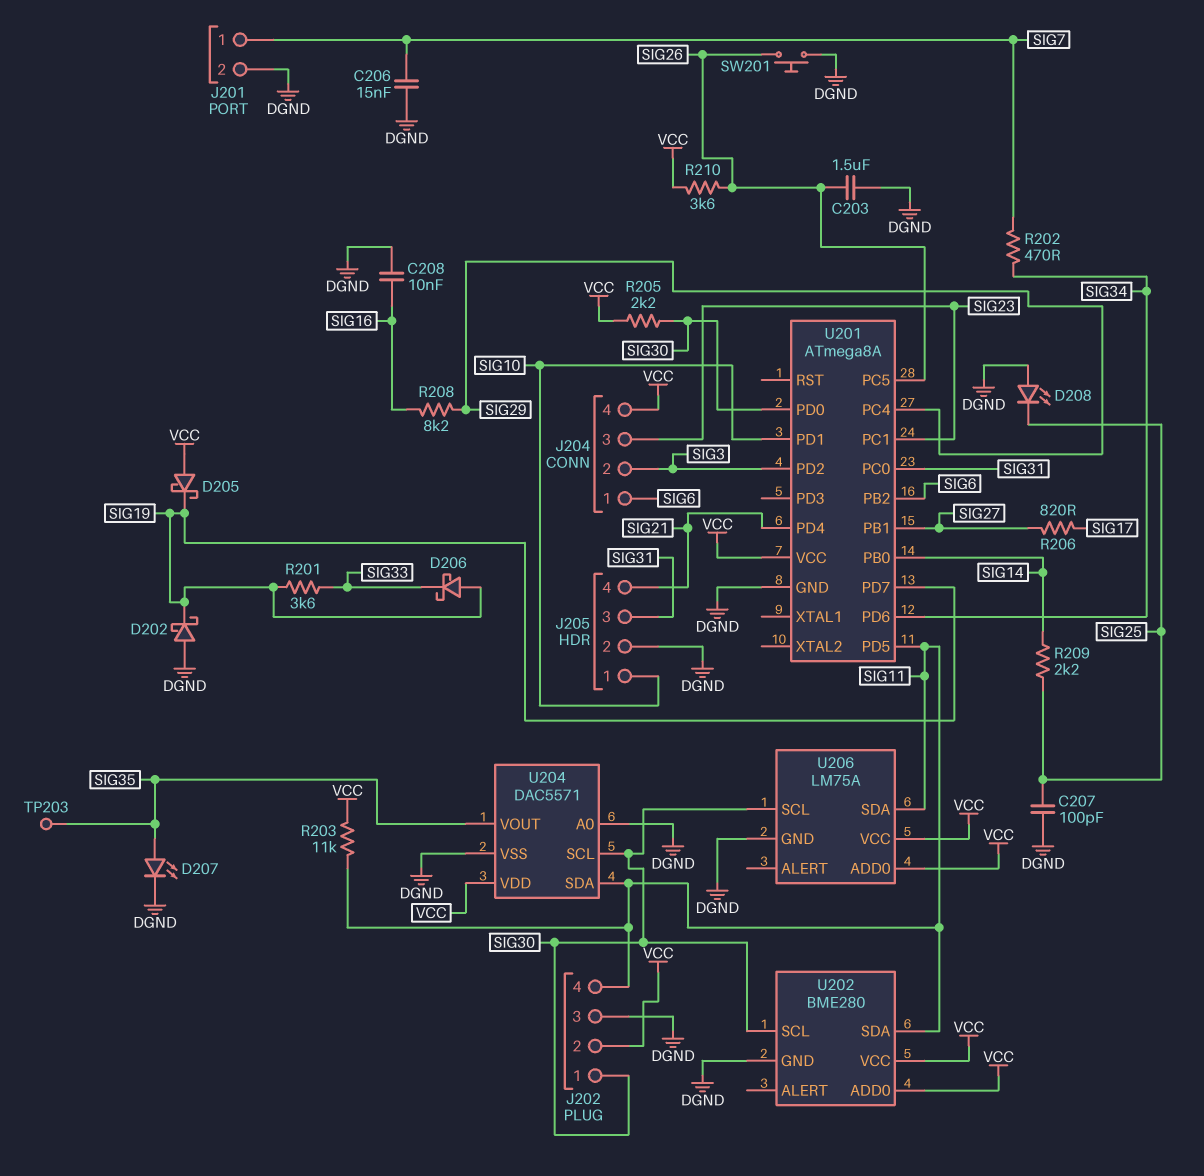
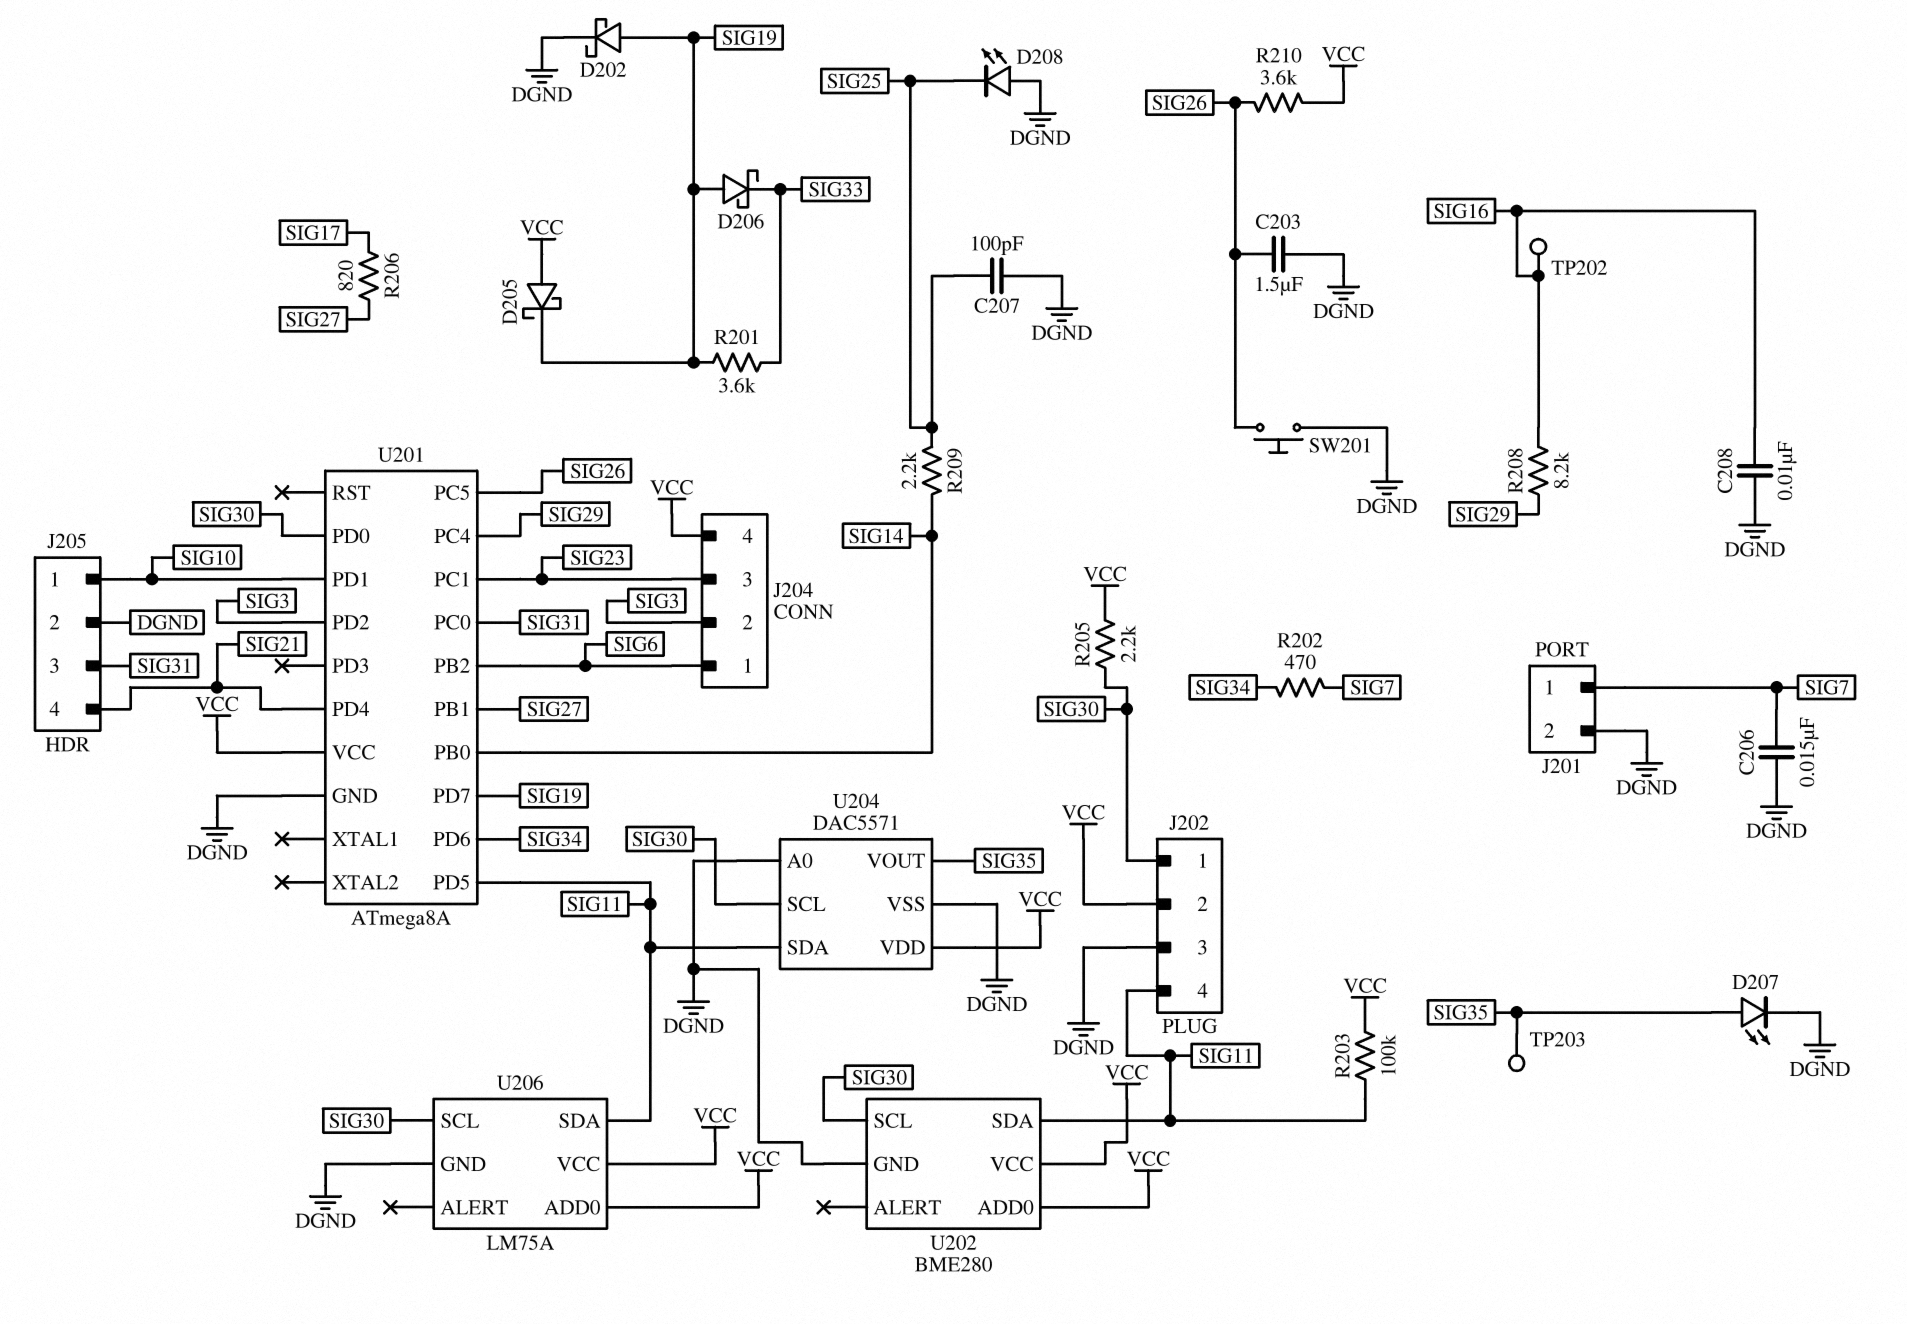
D202: schottky (A DGND, K SIG19) -> schottky (A SIG19, K DGND)
R203: 11k (SIG11, VCC) -> 100k (SIG11, VCC)
TP202: none -> test point (SIG16)

